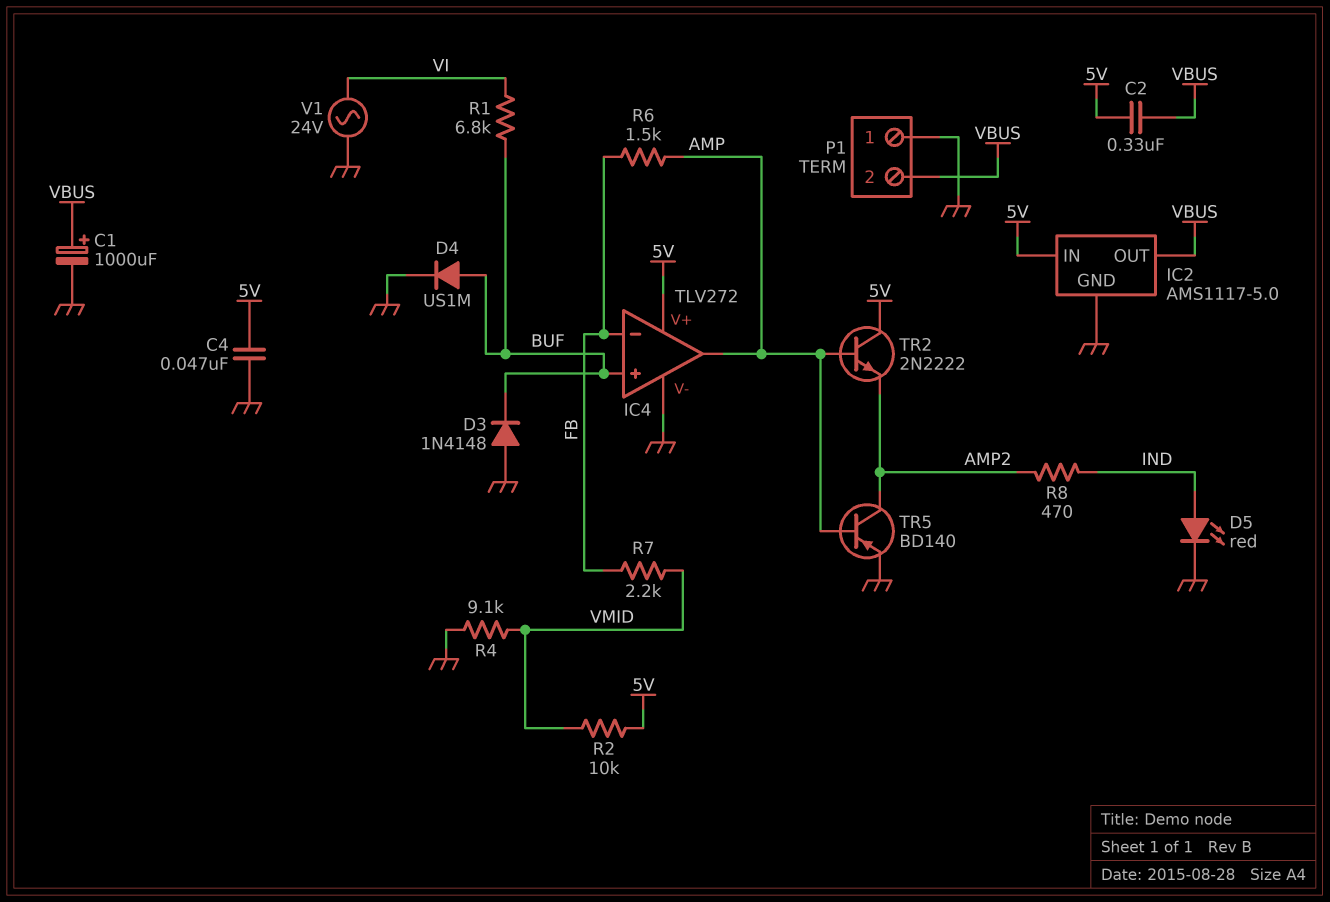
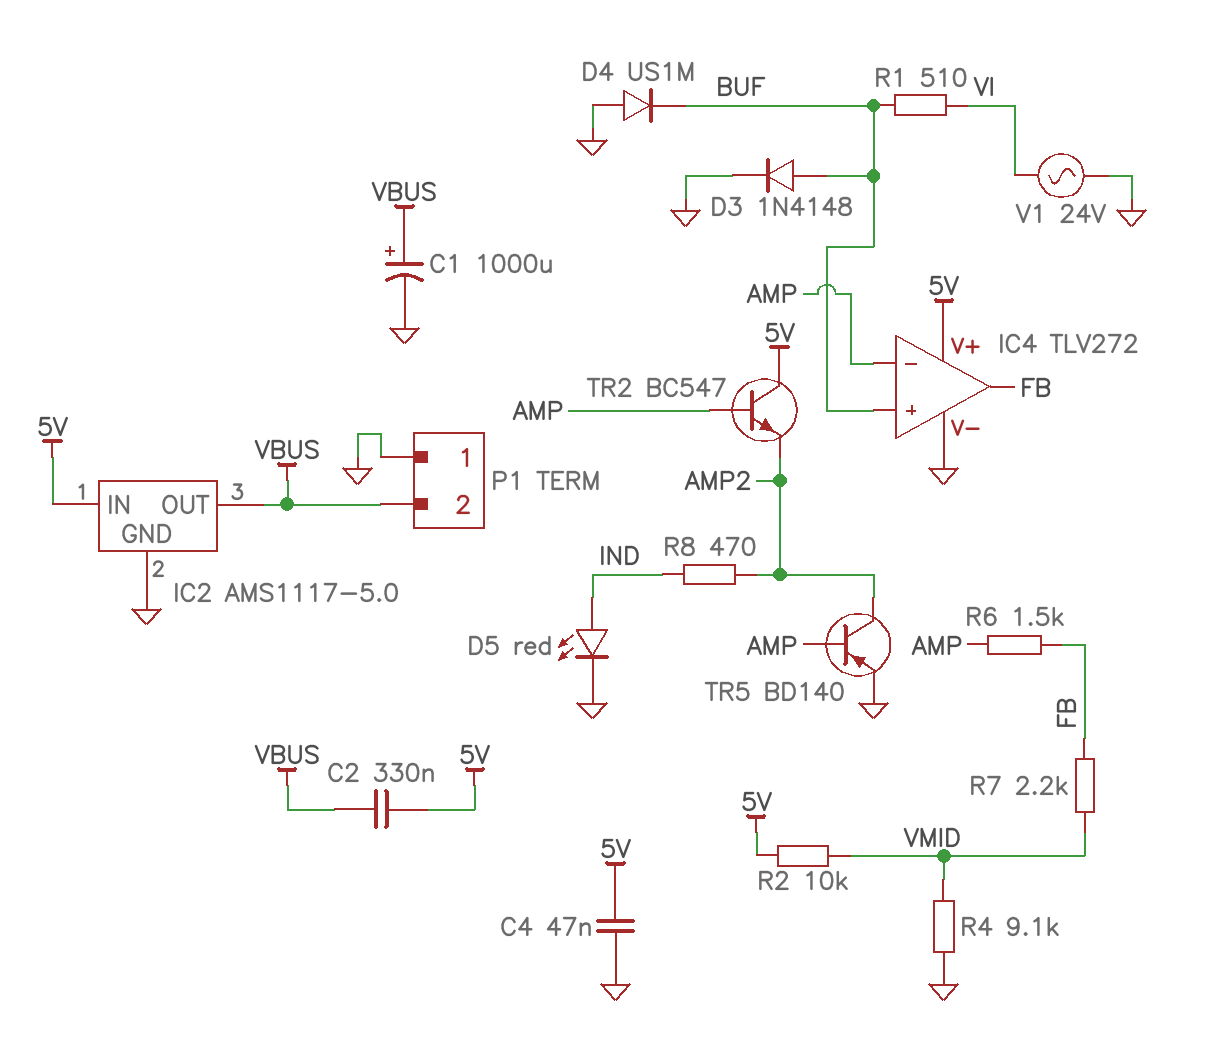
D3: diode 1N4148 (A GND, K BUF) -> diode 1N4148 (A BUF, K GND)
D4: diode US1M (A BUF, K GND) -> diode US1M (A GND, K BUF)
IC4 pin in-: FB -> AMP
IC4 pin out: AMP -> FB
R1: 6.8k (BUF, VI) -> 510 (BUF, VI)
TR2: NPN 2N2222 (B AMP, C 5V, E AMP2) -> NPN BC547 (B AMP, C 5V, E AMP2)

